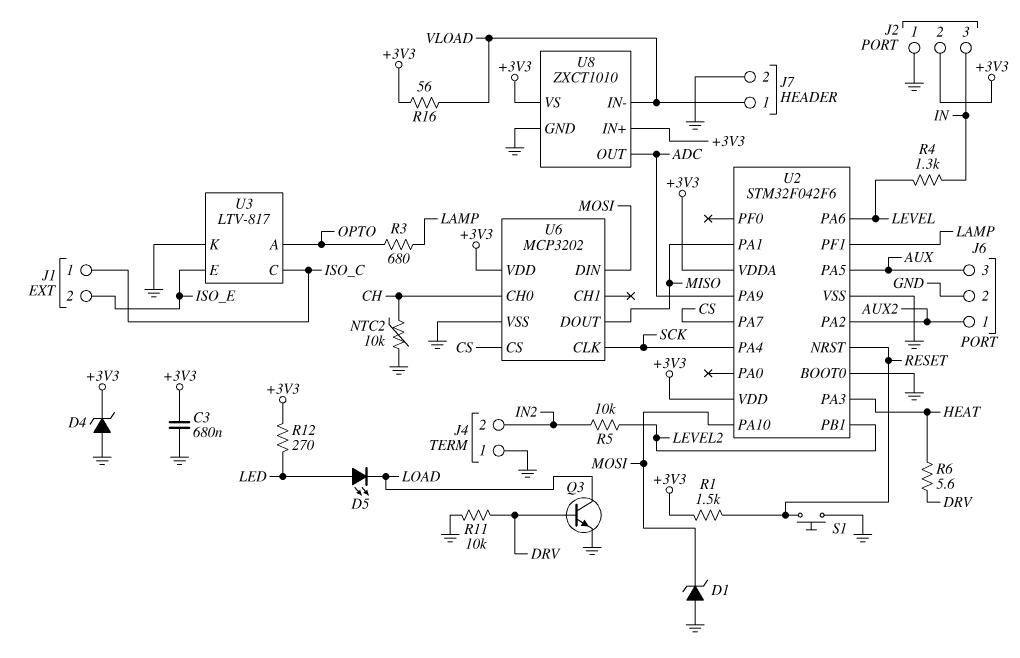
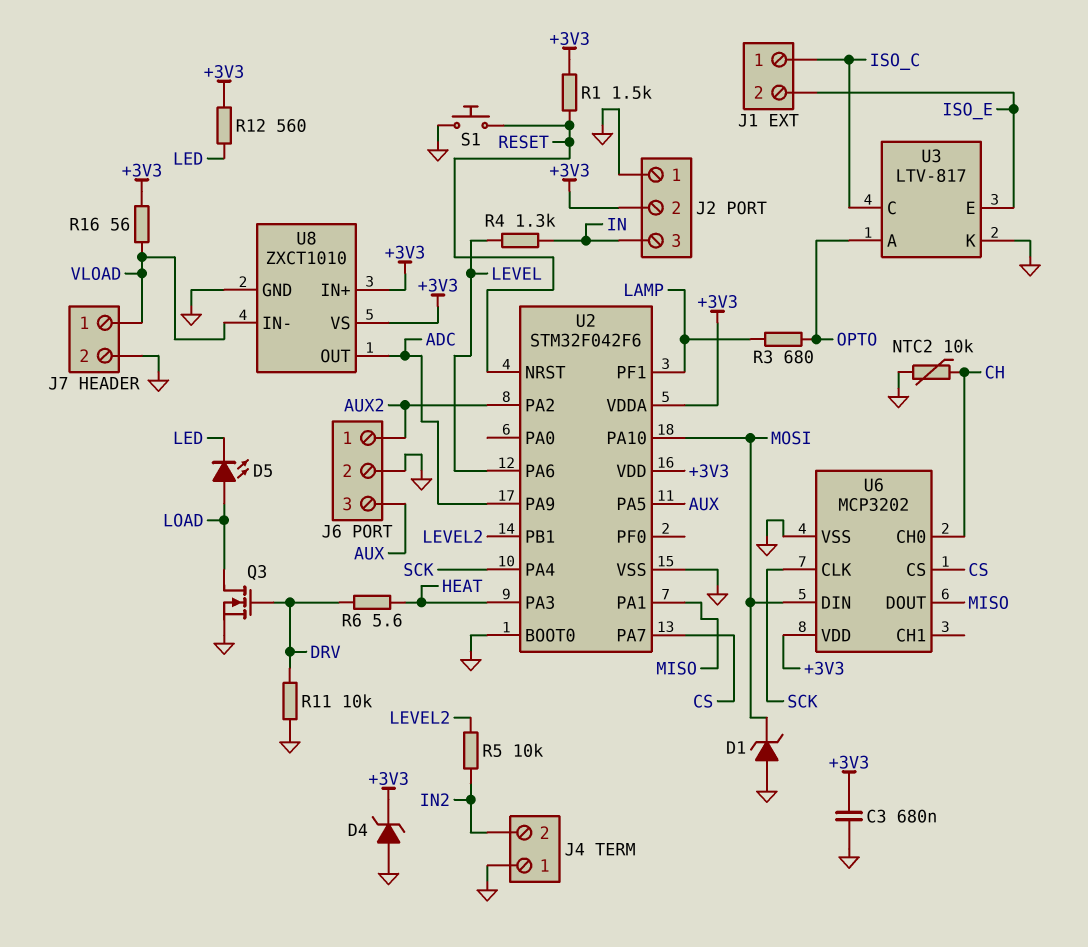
D5: LED (A LED, K LOAD) -> LED (A LOAD, K LED)
Q3: NPN (B DRV, C LOAD, E GND) -> NMOS (G DRV, D LOAD, S GND)
R12: 270 (+3V3, LED) -> 560 (+3V3, LED)

